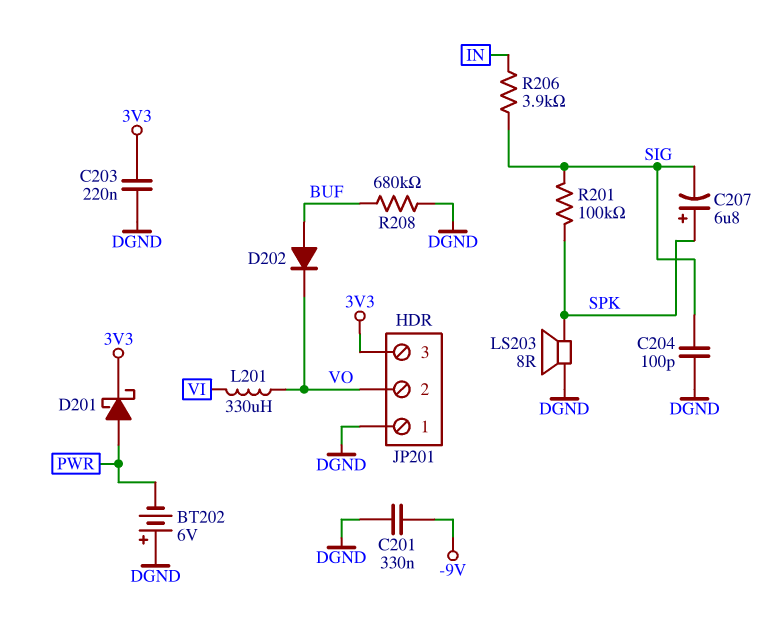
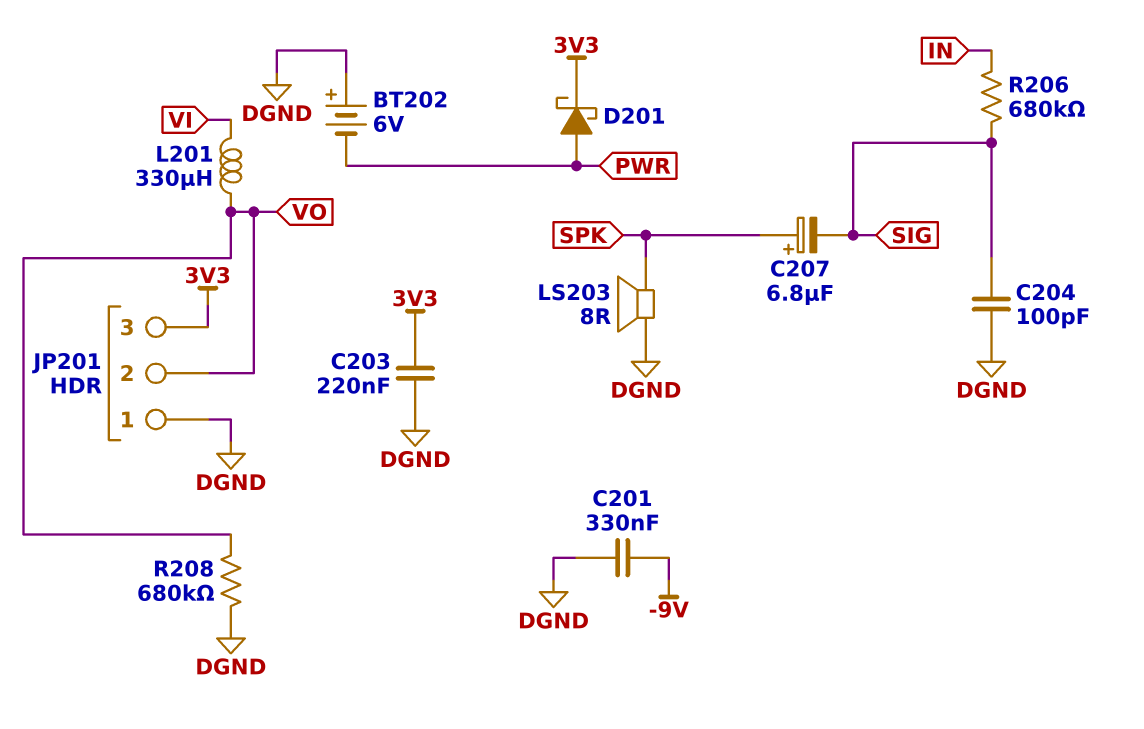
D202: diode (A BUF, K VO) -> none
R201: 100k (SIG, SPK) -> none
R206: 3.9k (IN, SIG) -> 680k (IN, SIG)
R208: 680k (BUF, DGND) -> 680k (DGND, VO)

